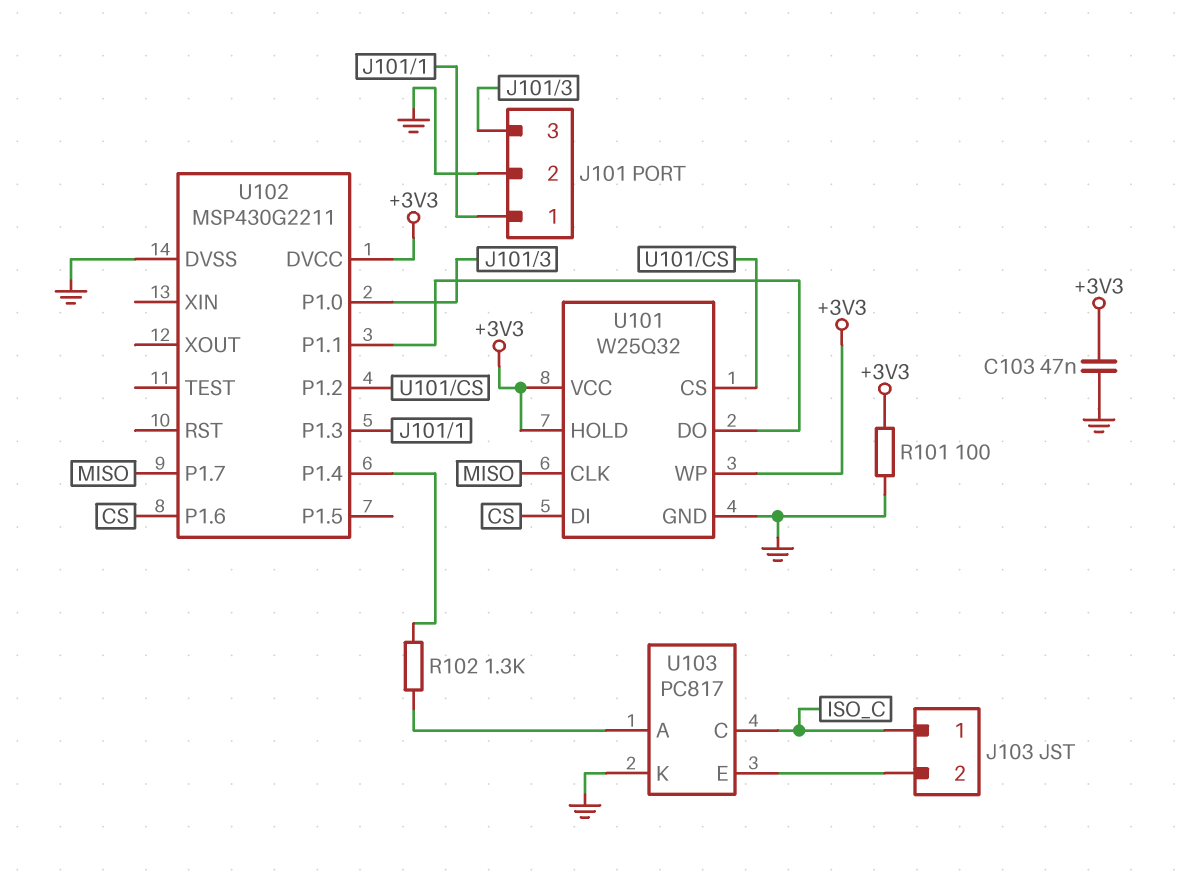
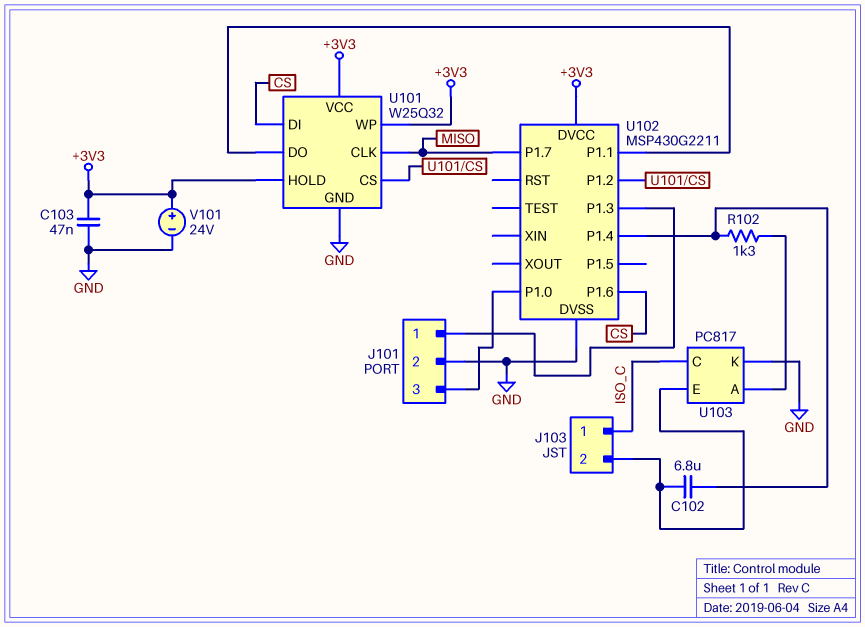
C102: none -> 6.8uF (J103/2, U102/P1.4)
R101: 100 (+3V3, GND) -> none
V101: none -> 24V (plus +3V3, minus GND)

